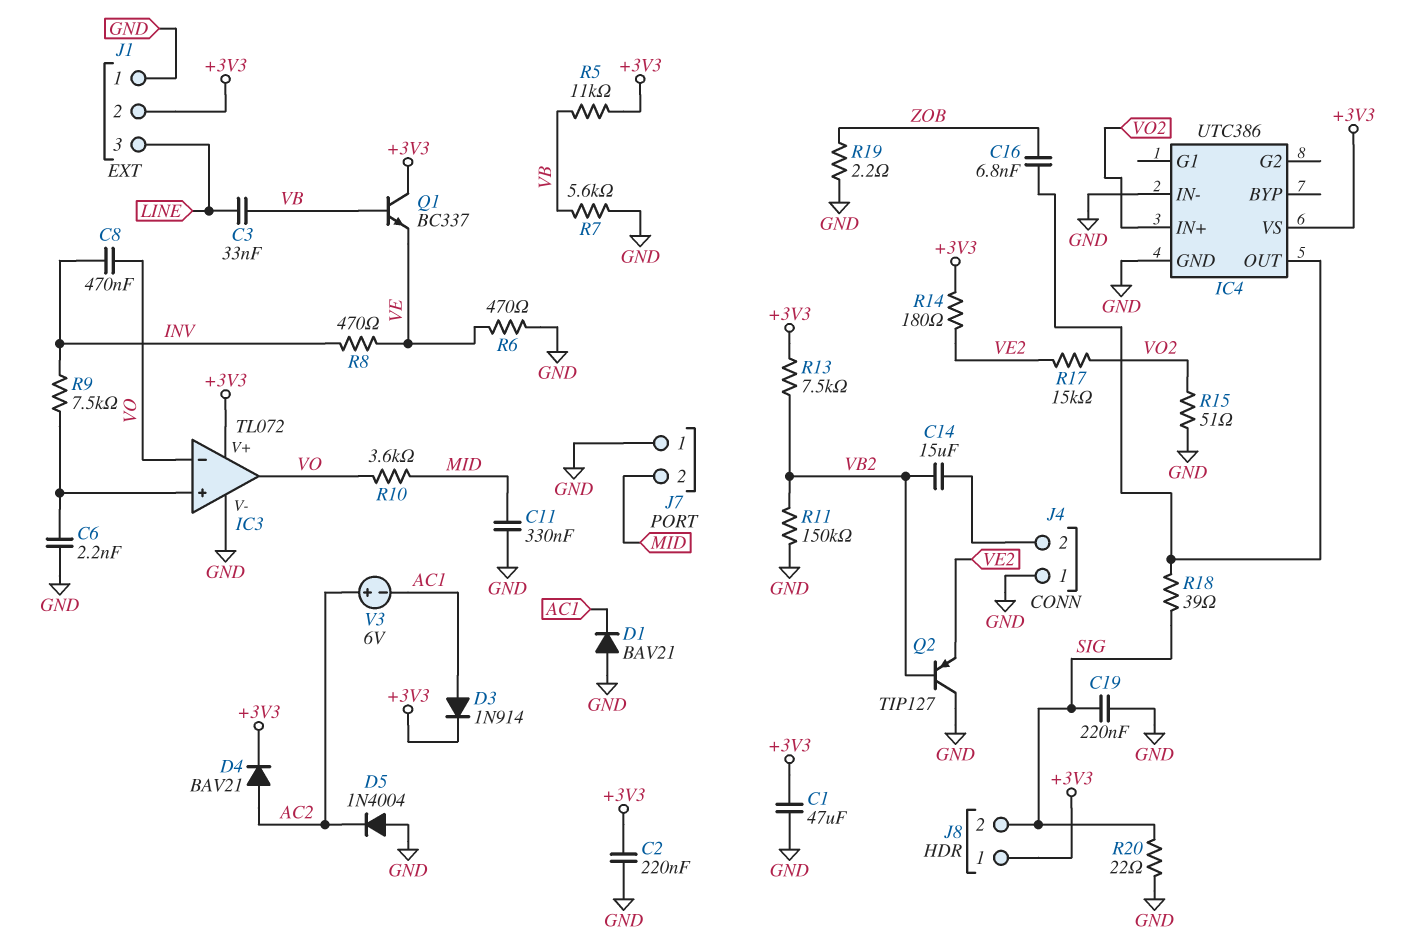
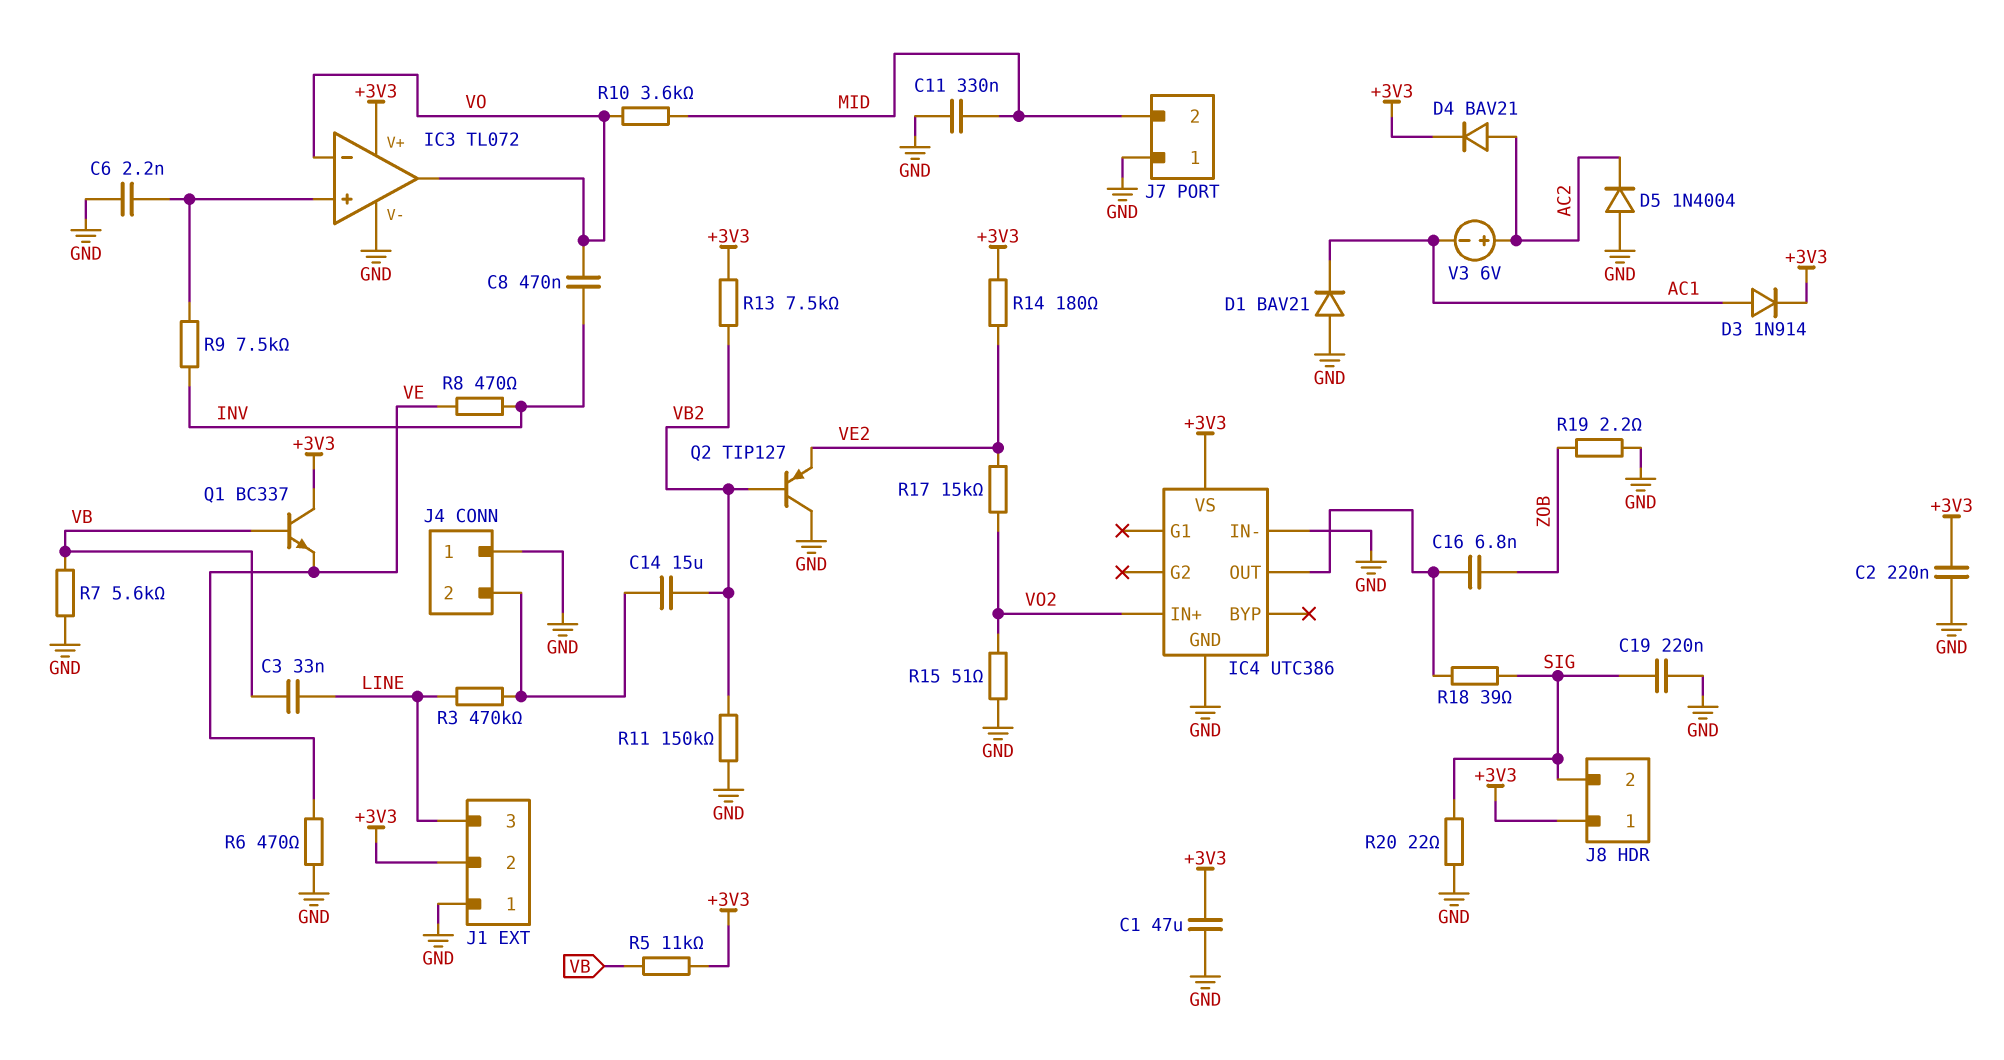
R3: none -> 470k (J4/2, LINE)

